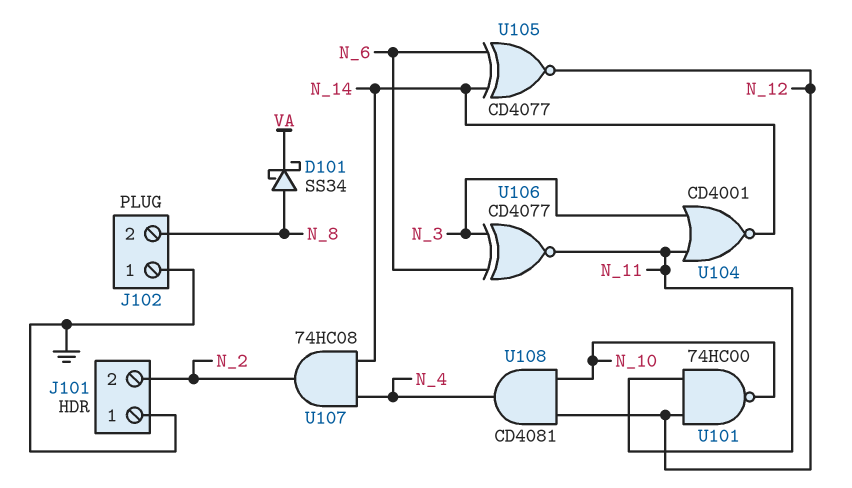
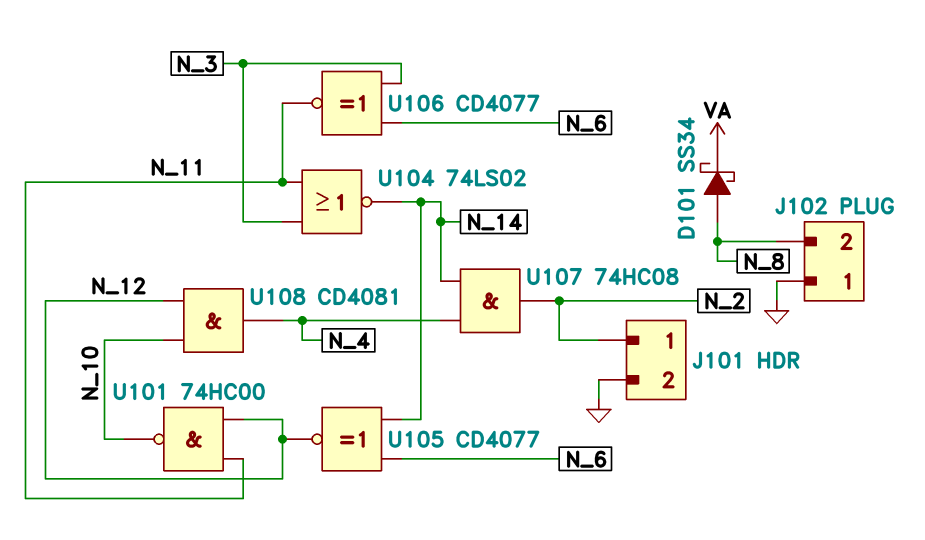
J101 pin 1: GND -> N_2
J101 pin 2: N_2 -> GND
U104: NOR CD4001 (in N_3, in N_11, out N_14) -> NOR 74LS02 (in N_3, in N_11, out N_14)

